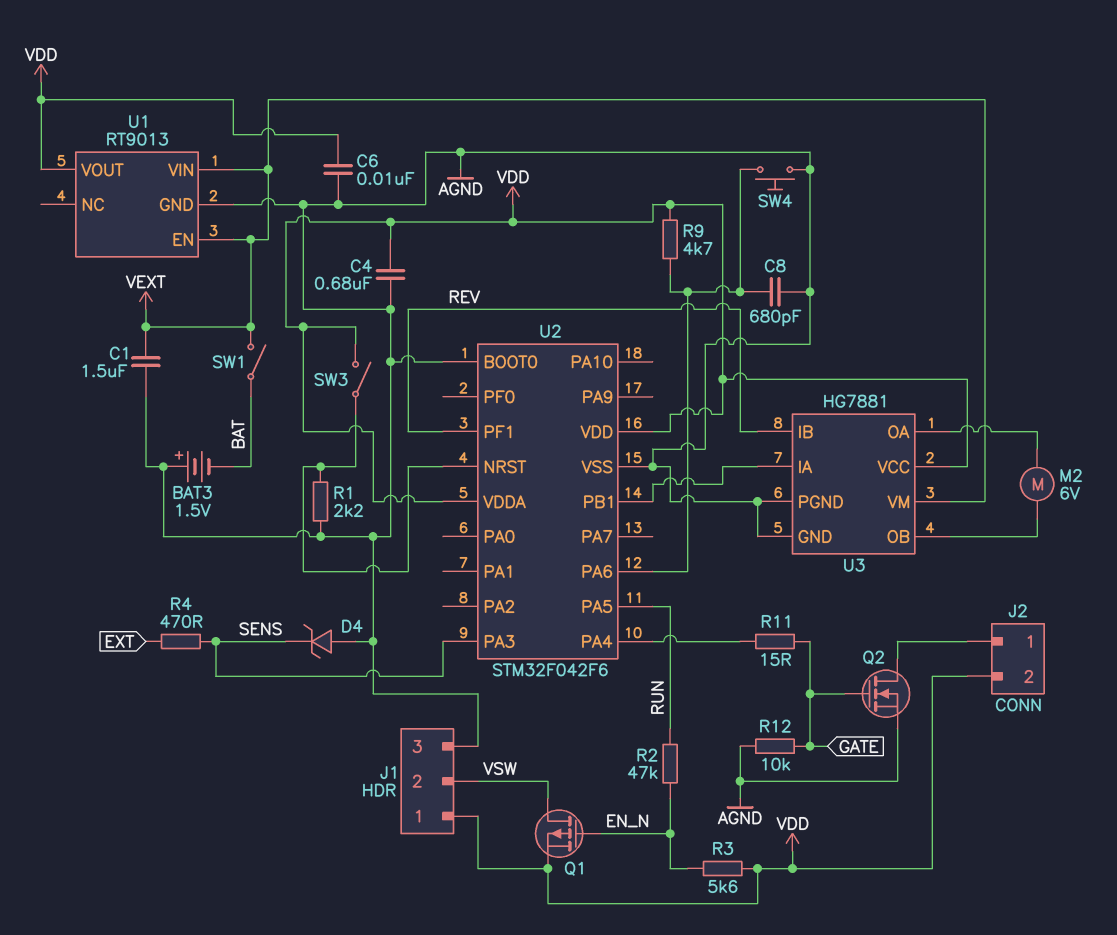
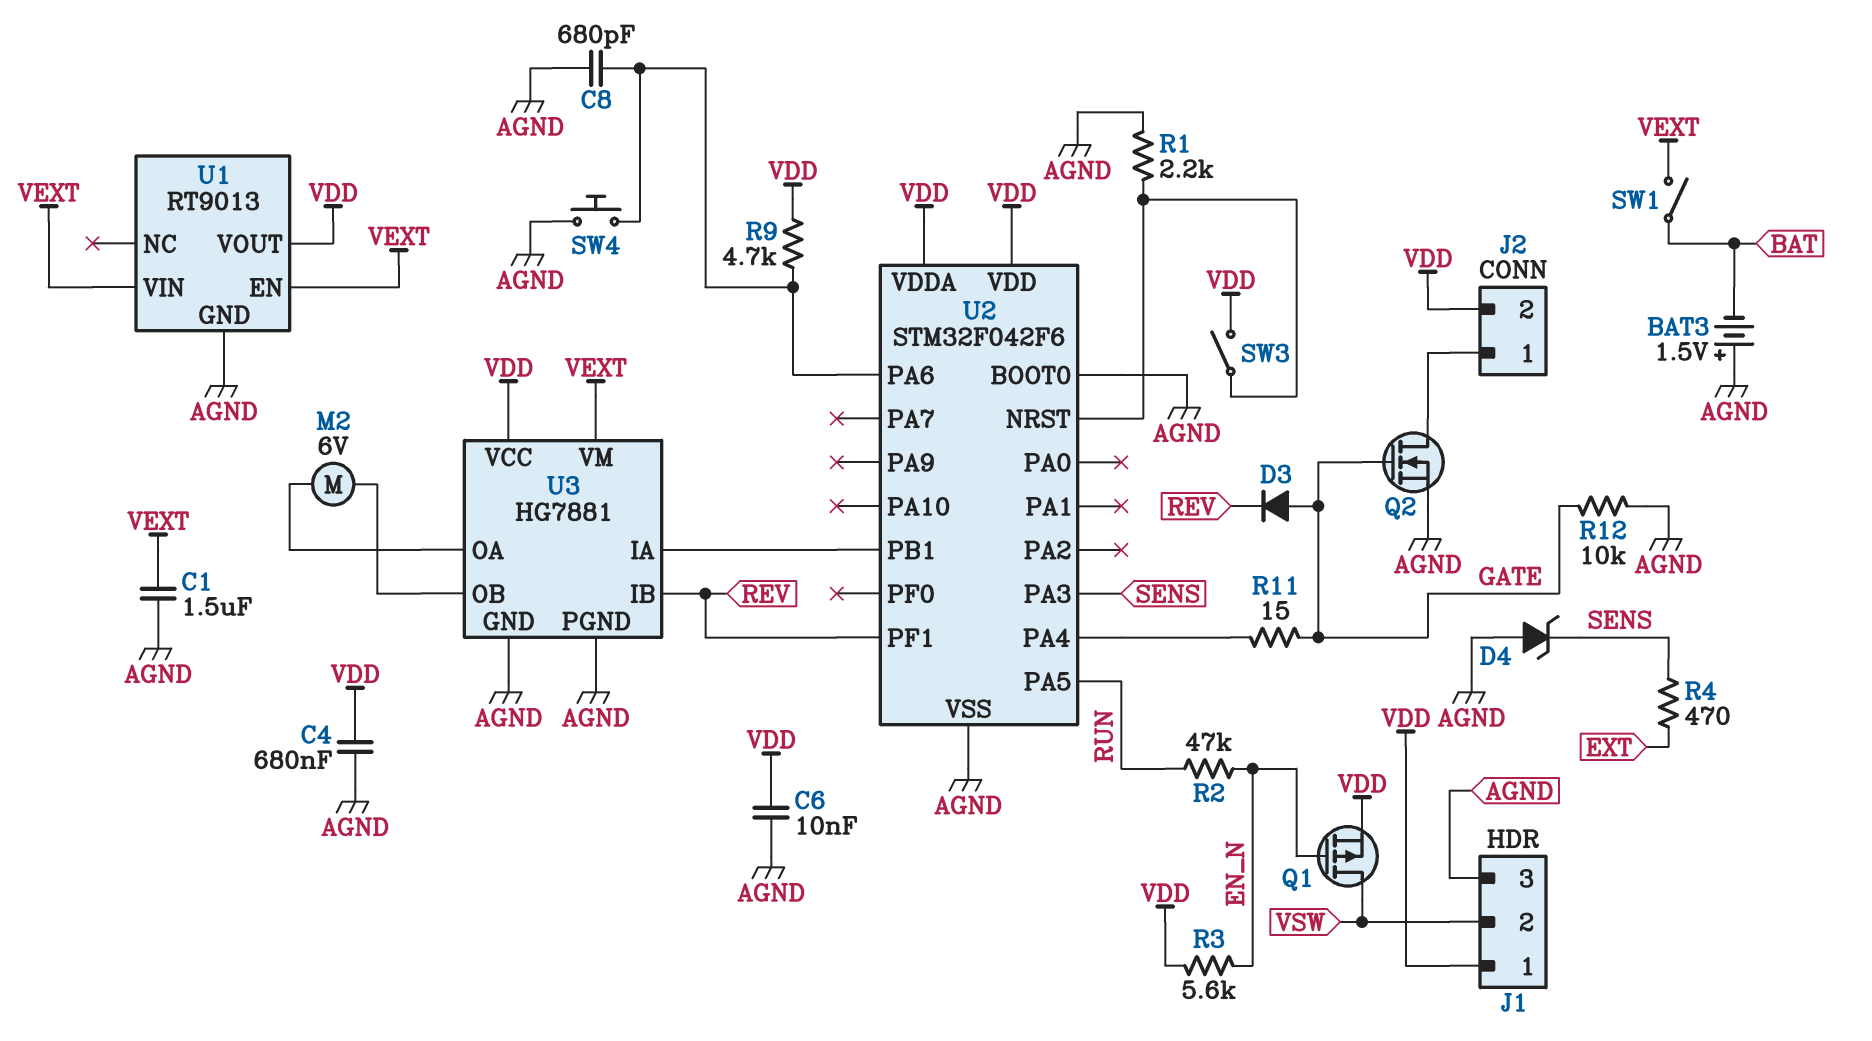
D3: none -> diode (A GATE, K REV)

